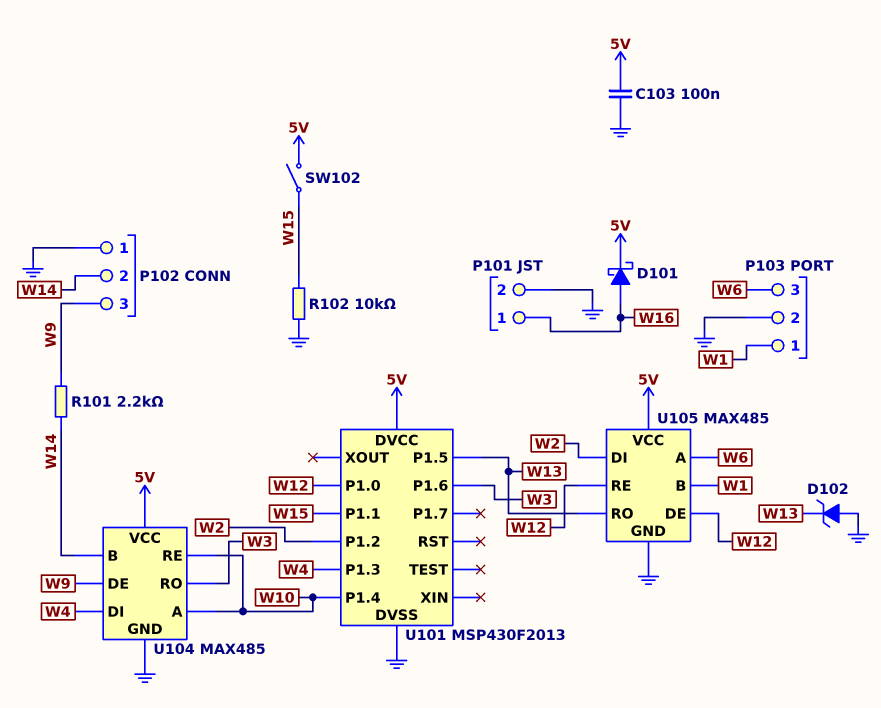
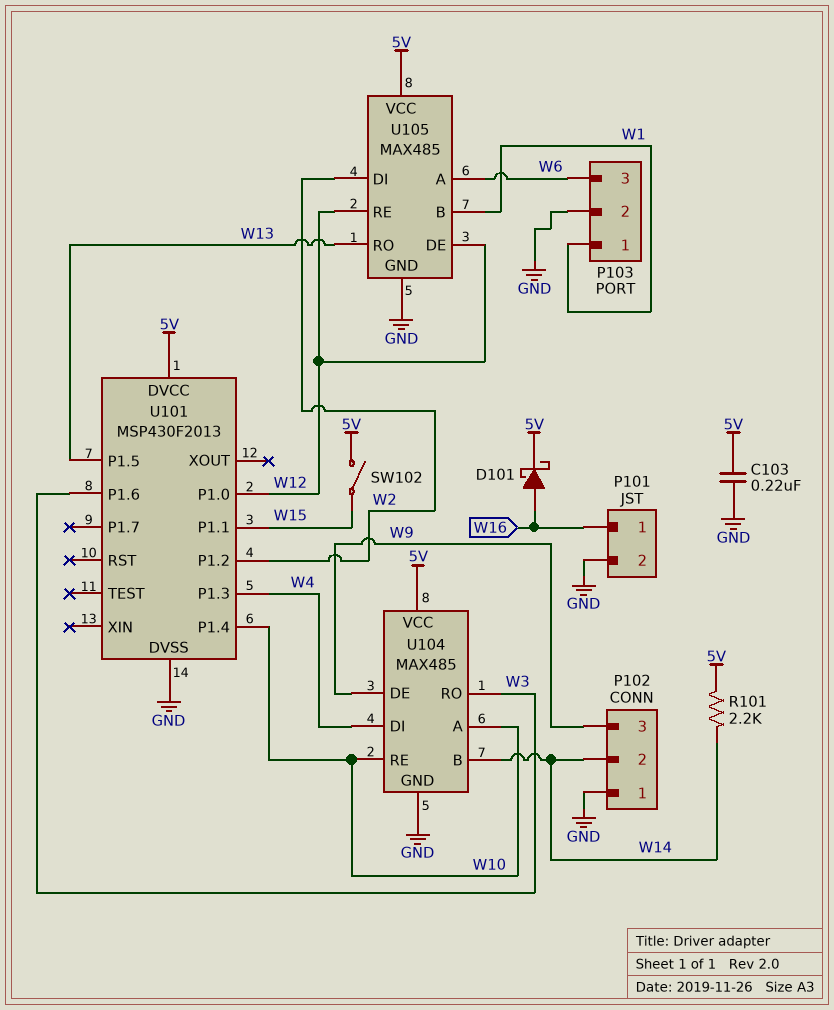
C103: 100nF (5V, GND) -> 220nF (5V, GND)
D102: zener (A GND, K W13) -> none
R101: 2.2k (W9, W14) -> 2.2k (5V, W14)
R102: 10k (GND, W15) -> none

